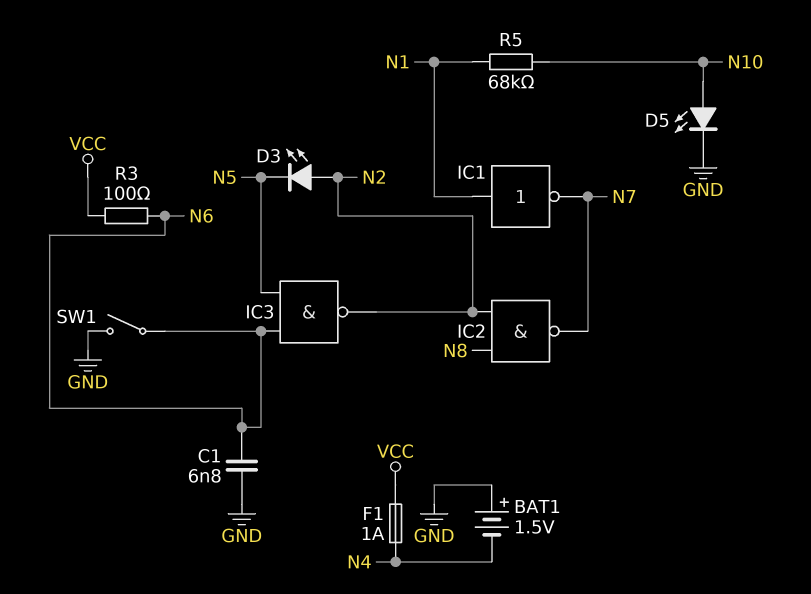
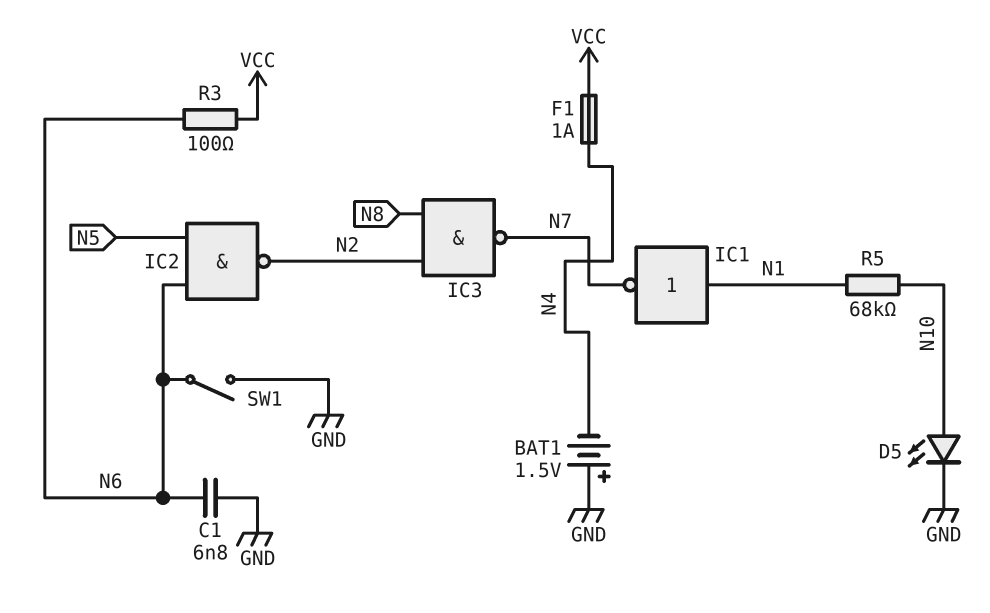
D3: LED (A N2, K N5) -> none
IC2: NAND (in N2, in N8, out N7) -> NAND (in N5, in N6, out N2)
IC3: NAND (in N5, in N6, out N2) -> NAND (in N2, in N8, out N7)

